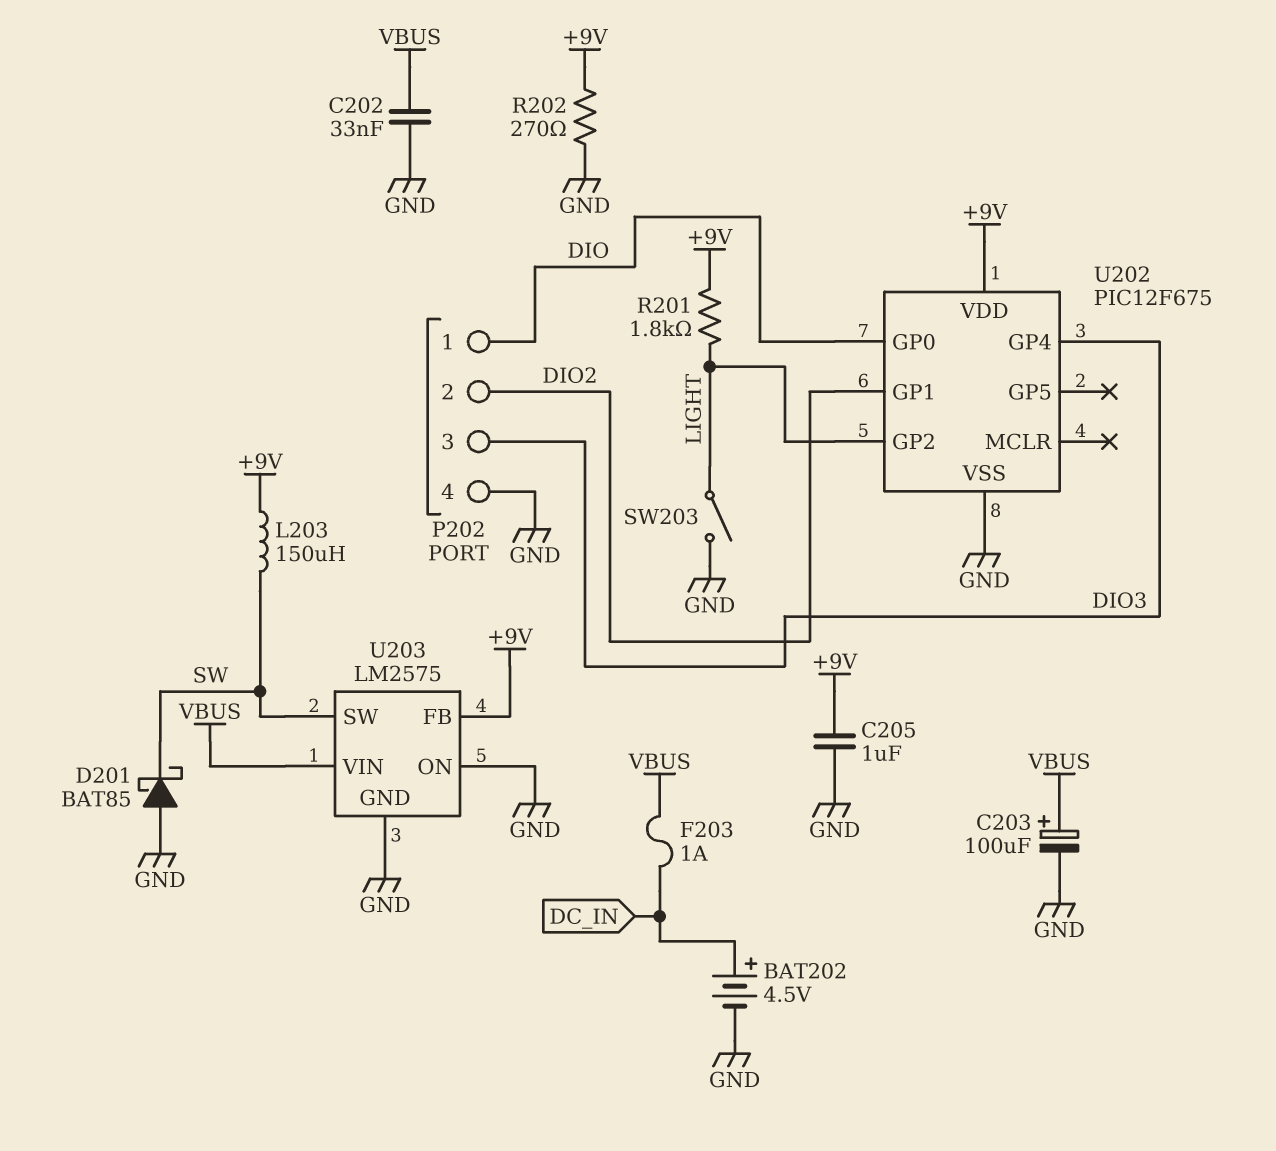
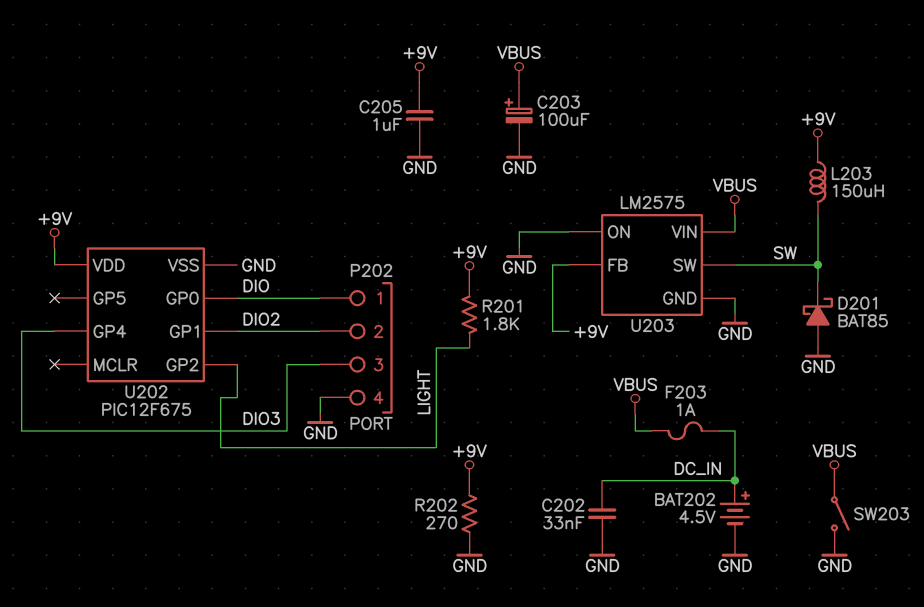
C202: 33nF (GND, VBUS) -> 33nF (DC_IN, GND)
SW203: switch (GND, LIGHT) -> switch (GND, VBUS)

